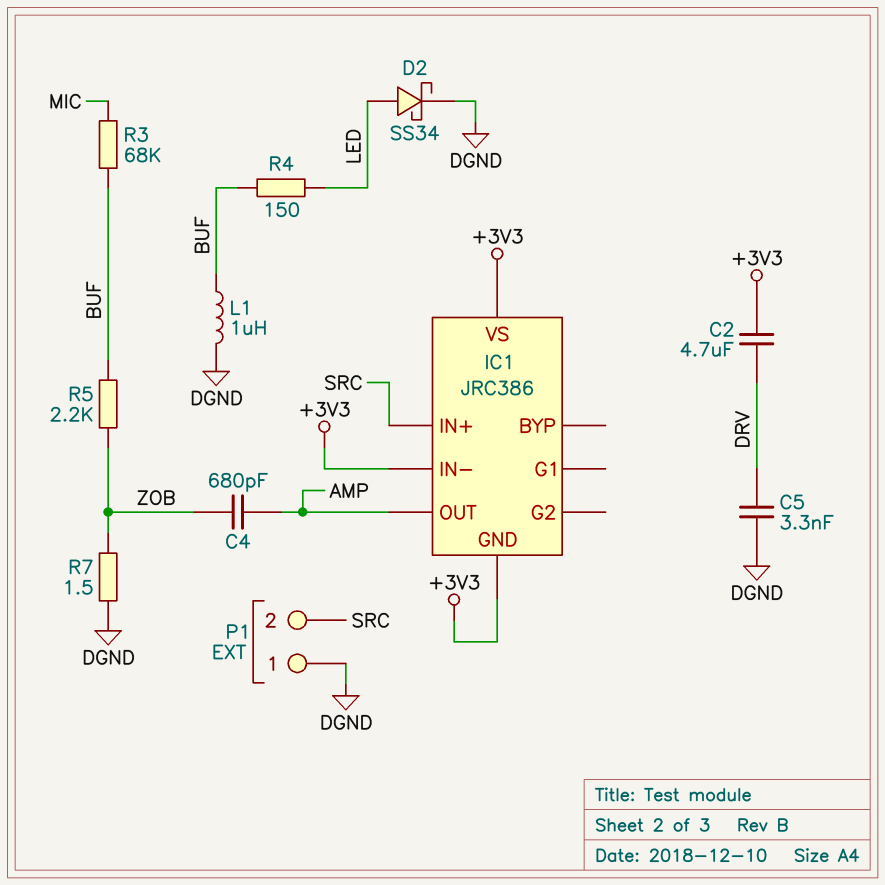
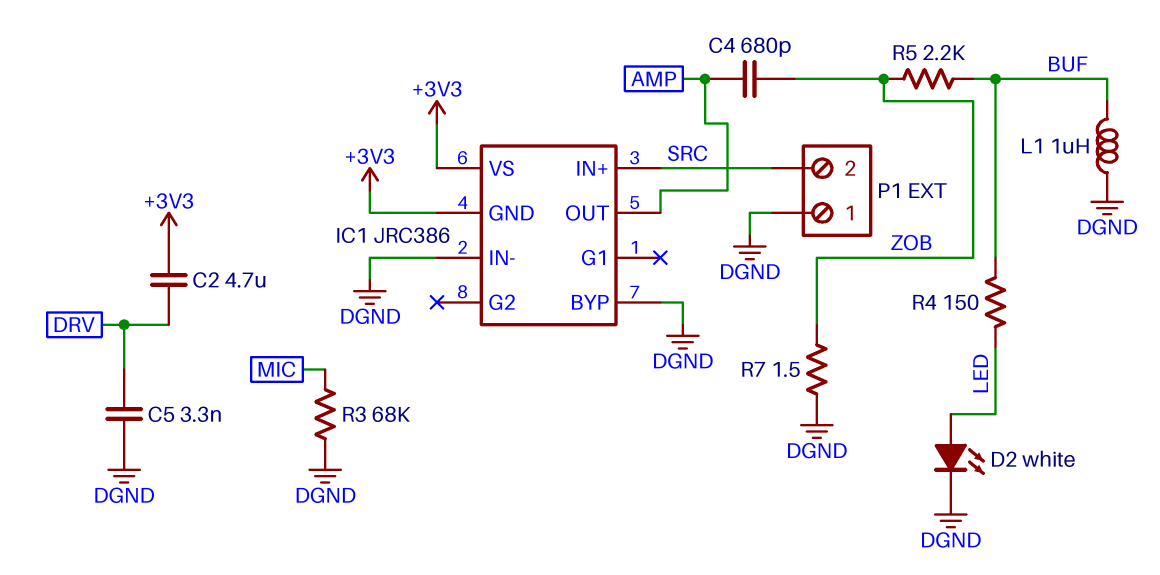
D2: schottky SS34 (A LED, K DGND) -> LED white (A LED, K DGND)
IC1 pin BYP: none -> DGND
IC1 pin IN-: +3V3 -> DGND
R3: 68k (BUF, MIC) -> 68k (DGND, MIC)

